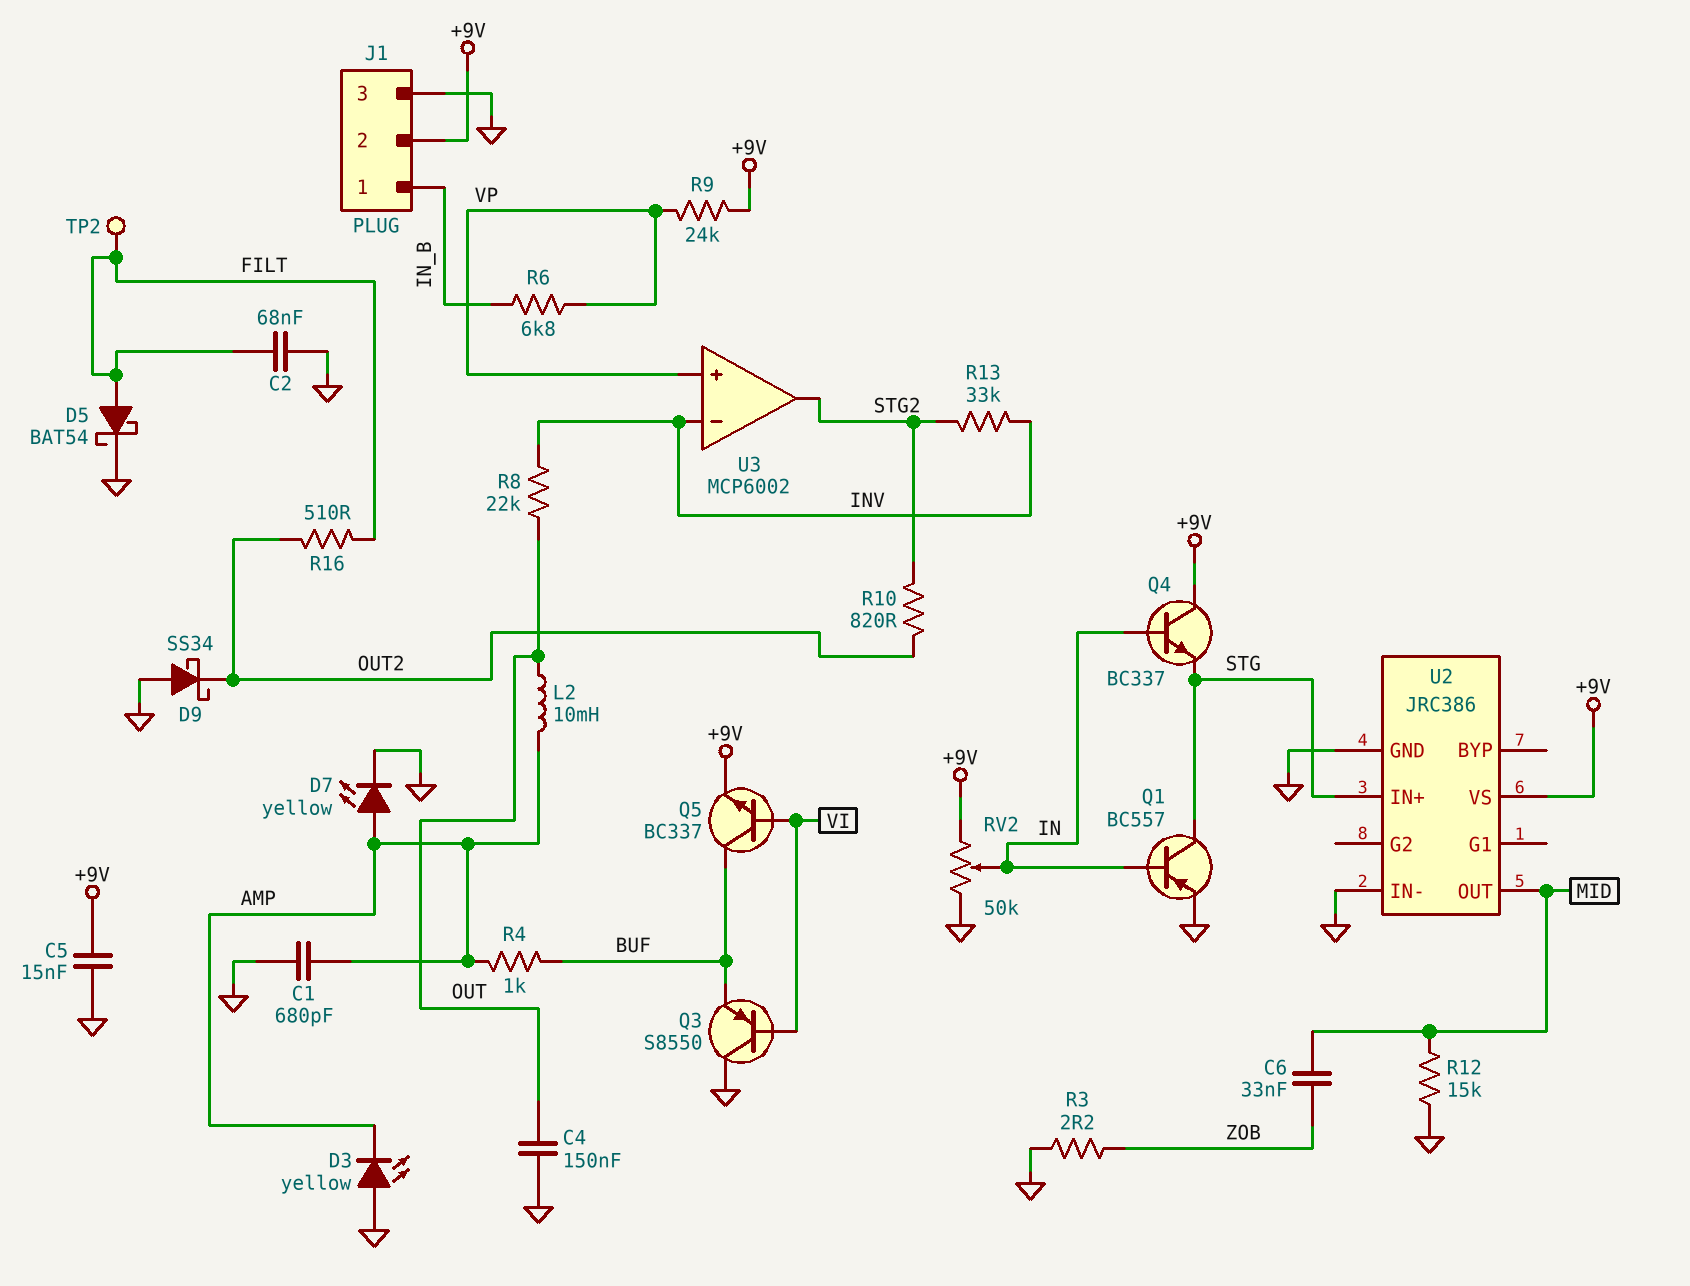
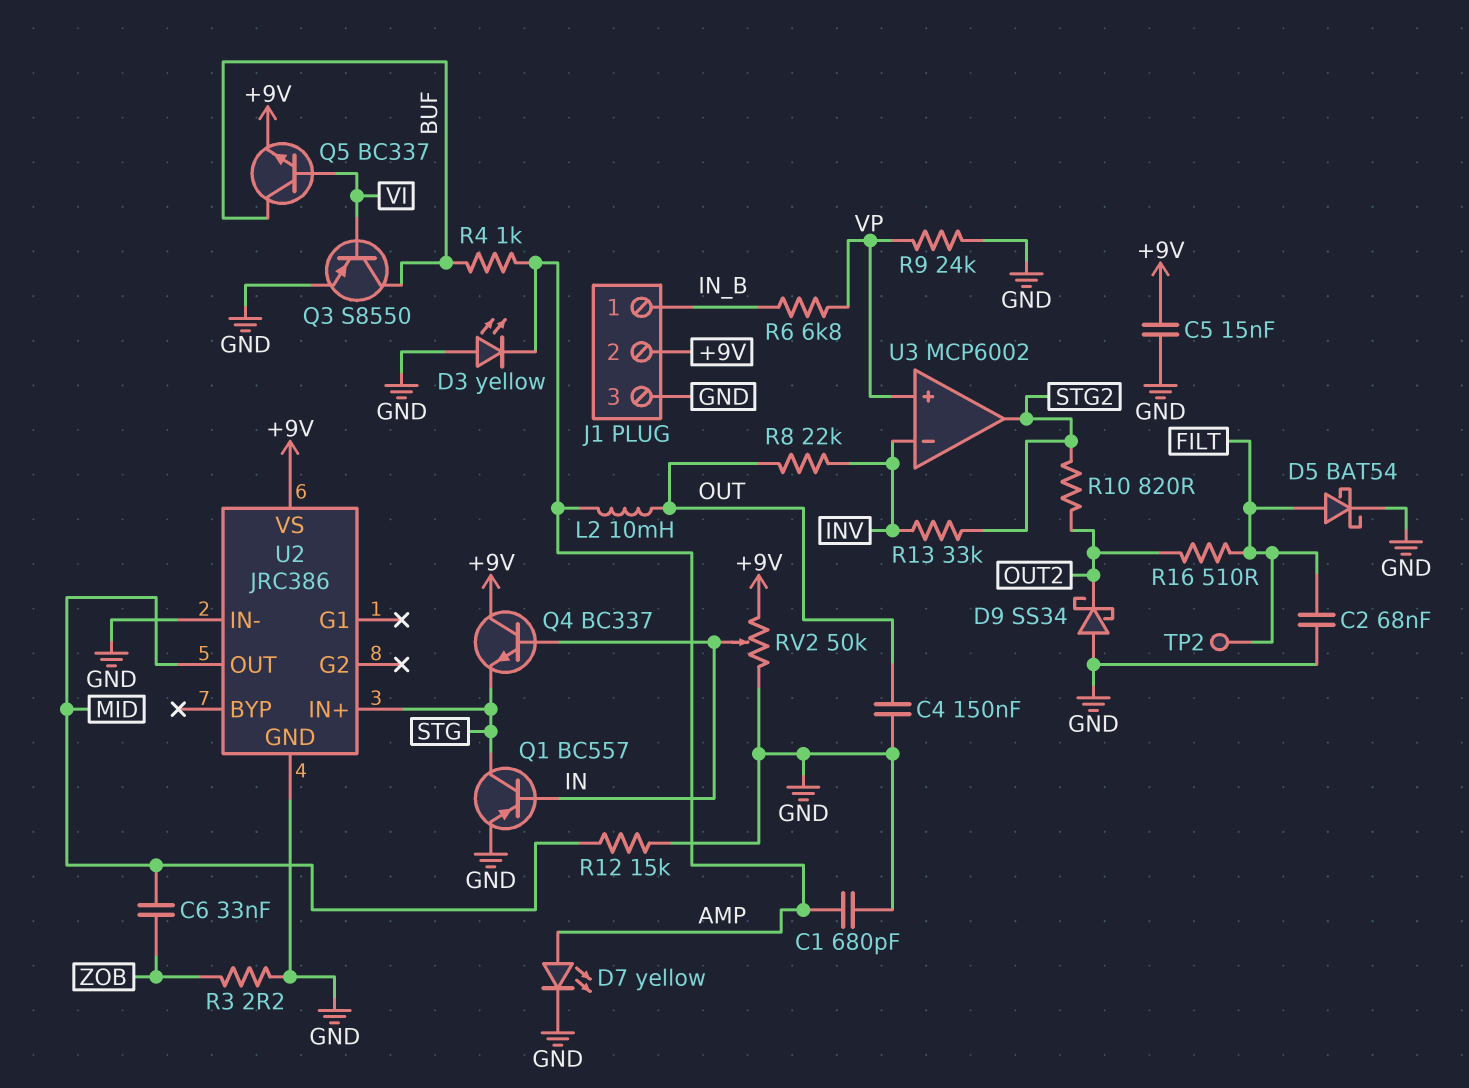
Q3: PNP S8550 (B VI, C GND, E BUF) -> PNP S8550 (B VI, C BUF, E GND)
R9: 24k (+9V, VP) -> 24k (GND, VP)

